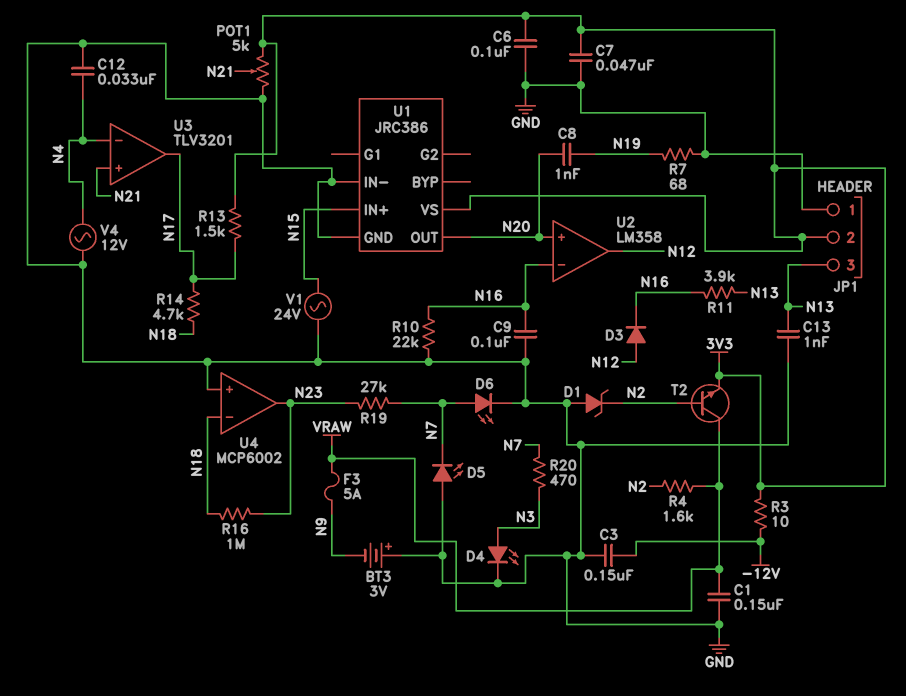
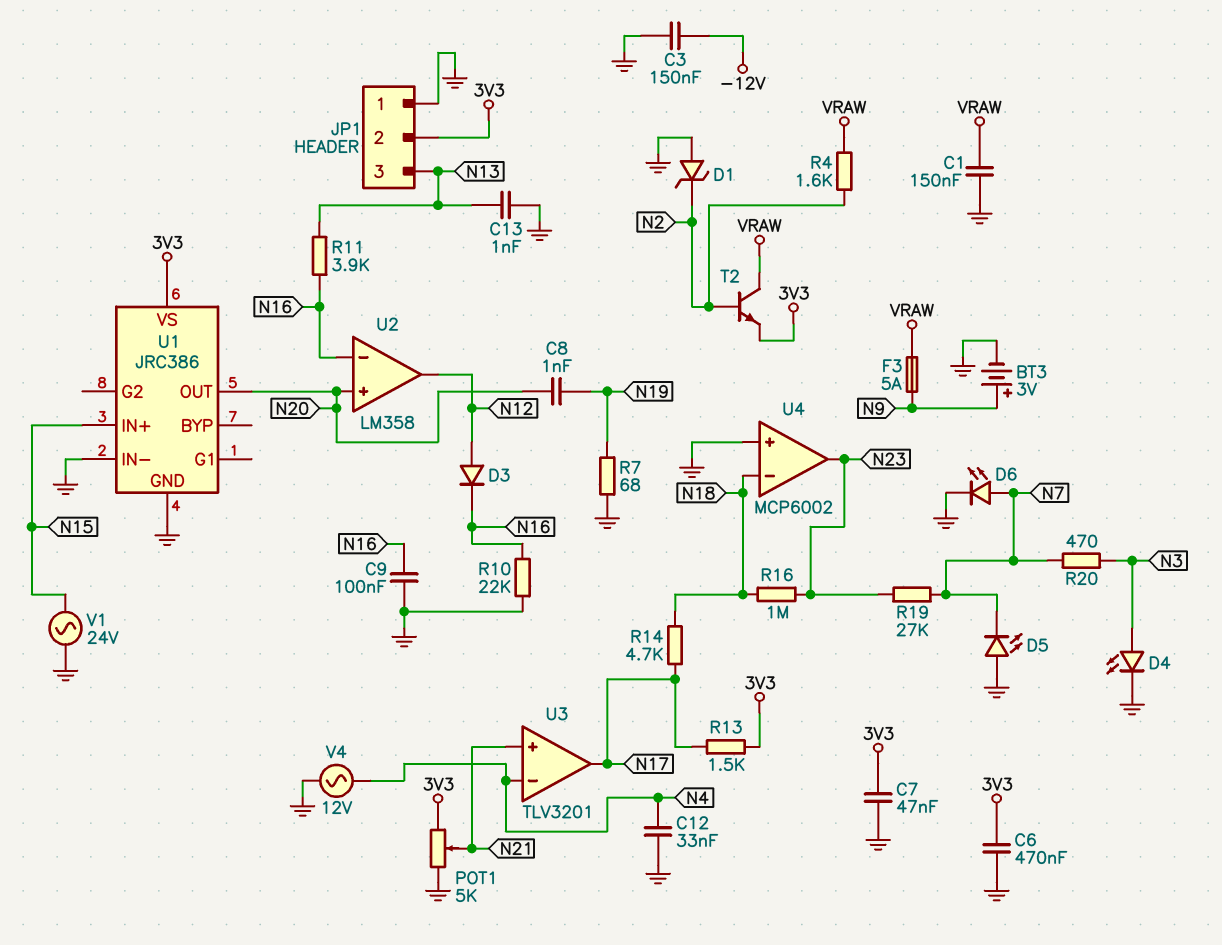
BT3: 3V (plus GND, minus N9) -> 3V (plus N9, minus GND)
C6: 100nF (3V3, GND) -> 470nF (3V3, GND)
R3: 10 (-12V, 3V3) -> none

